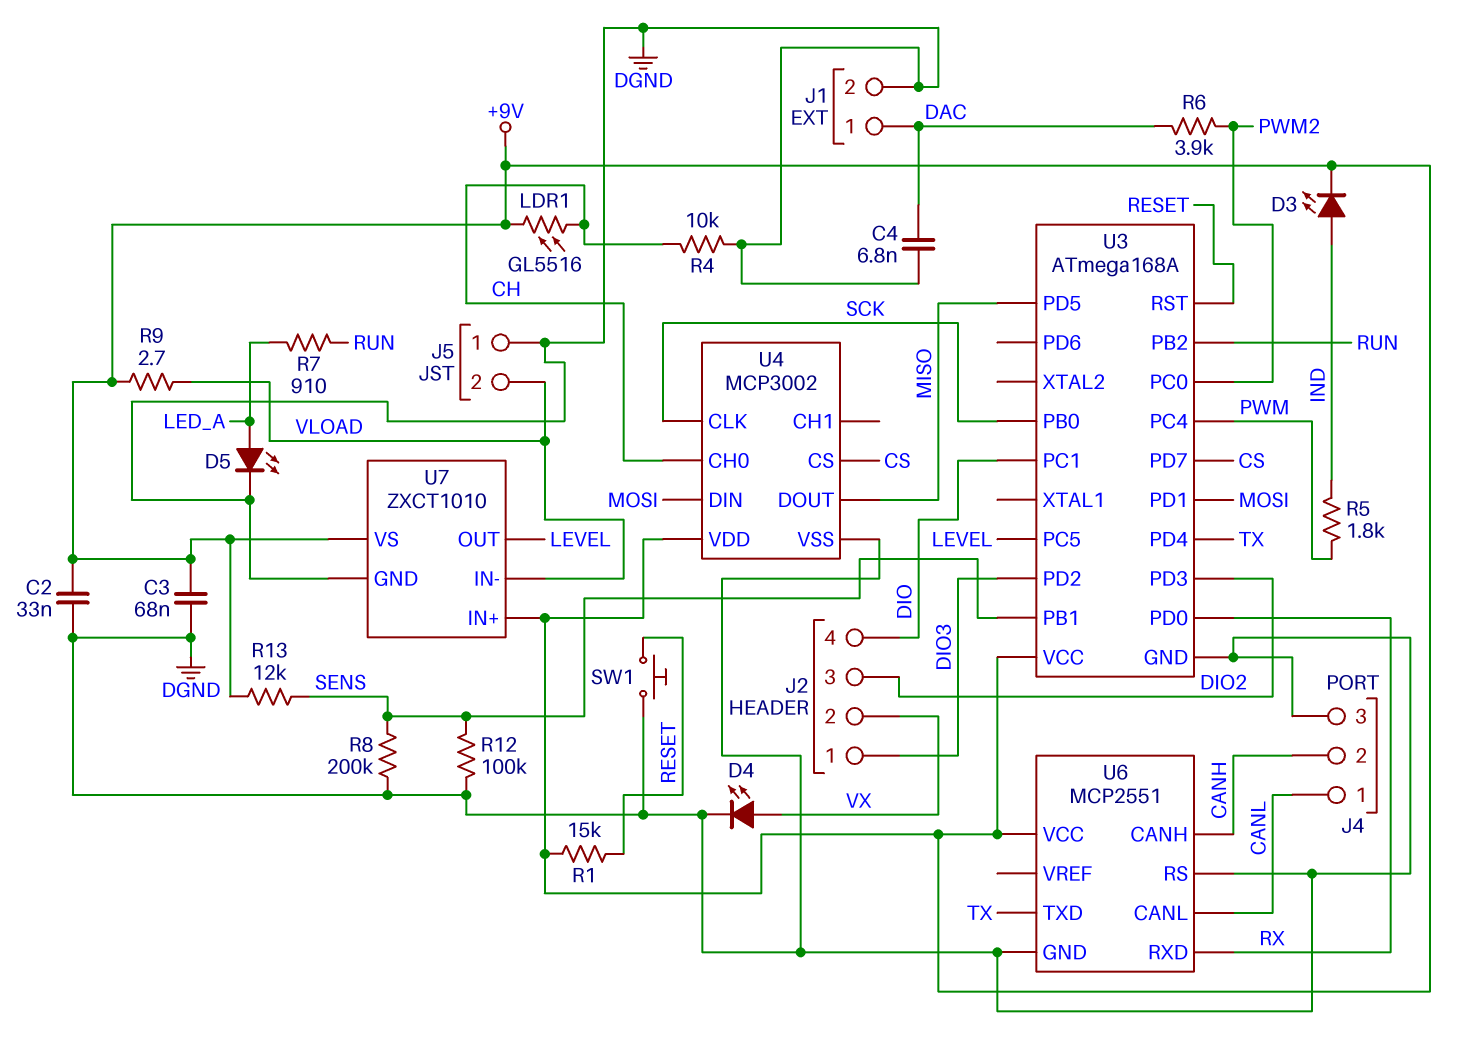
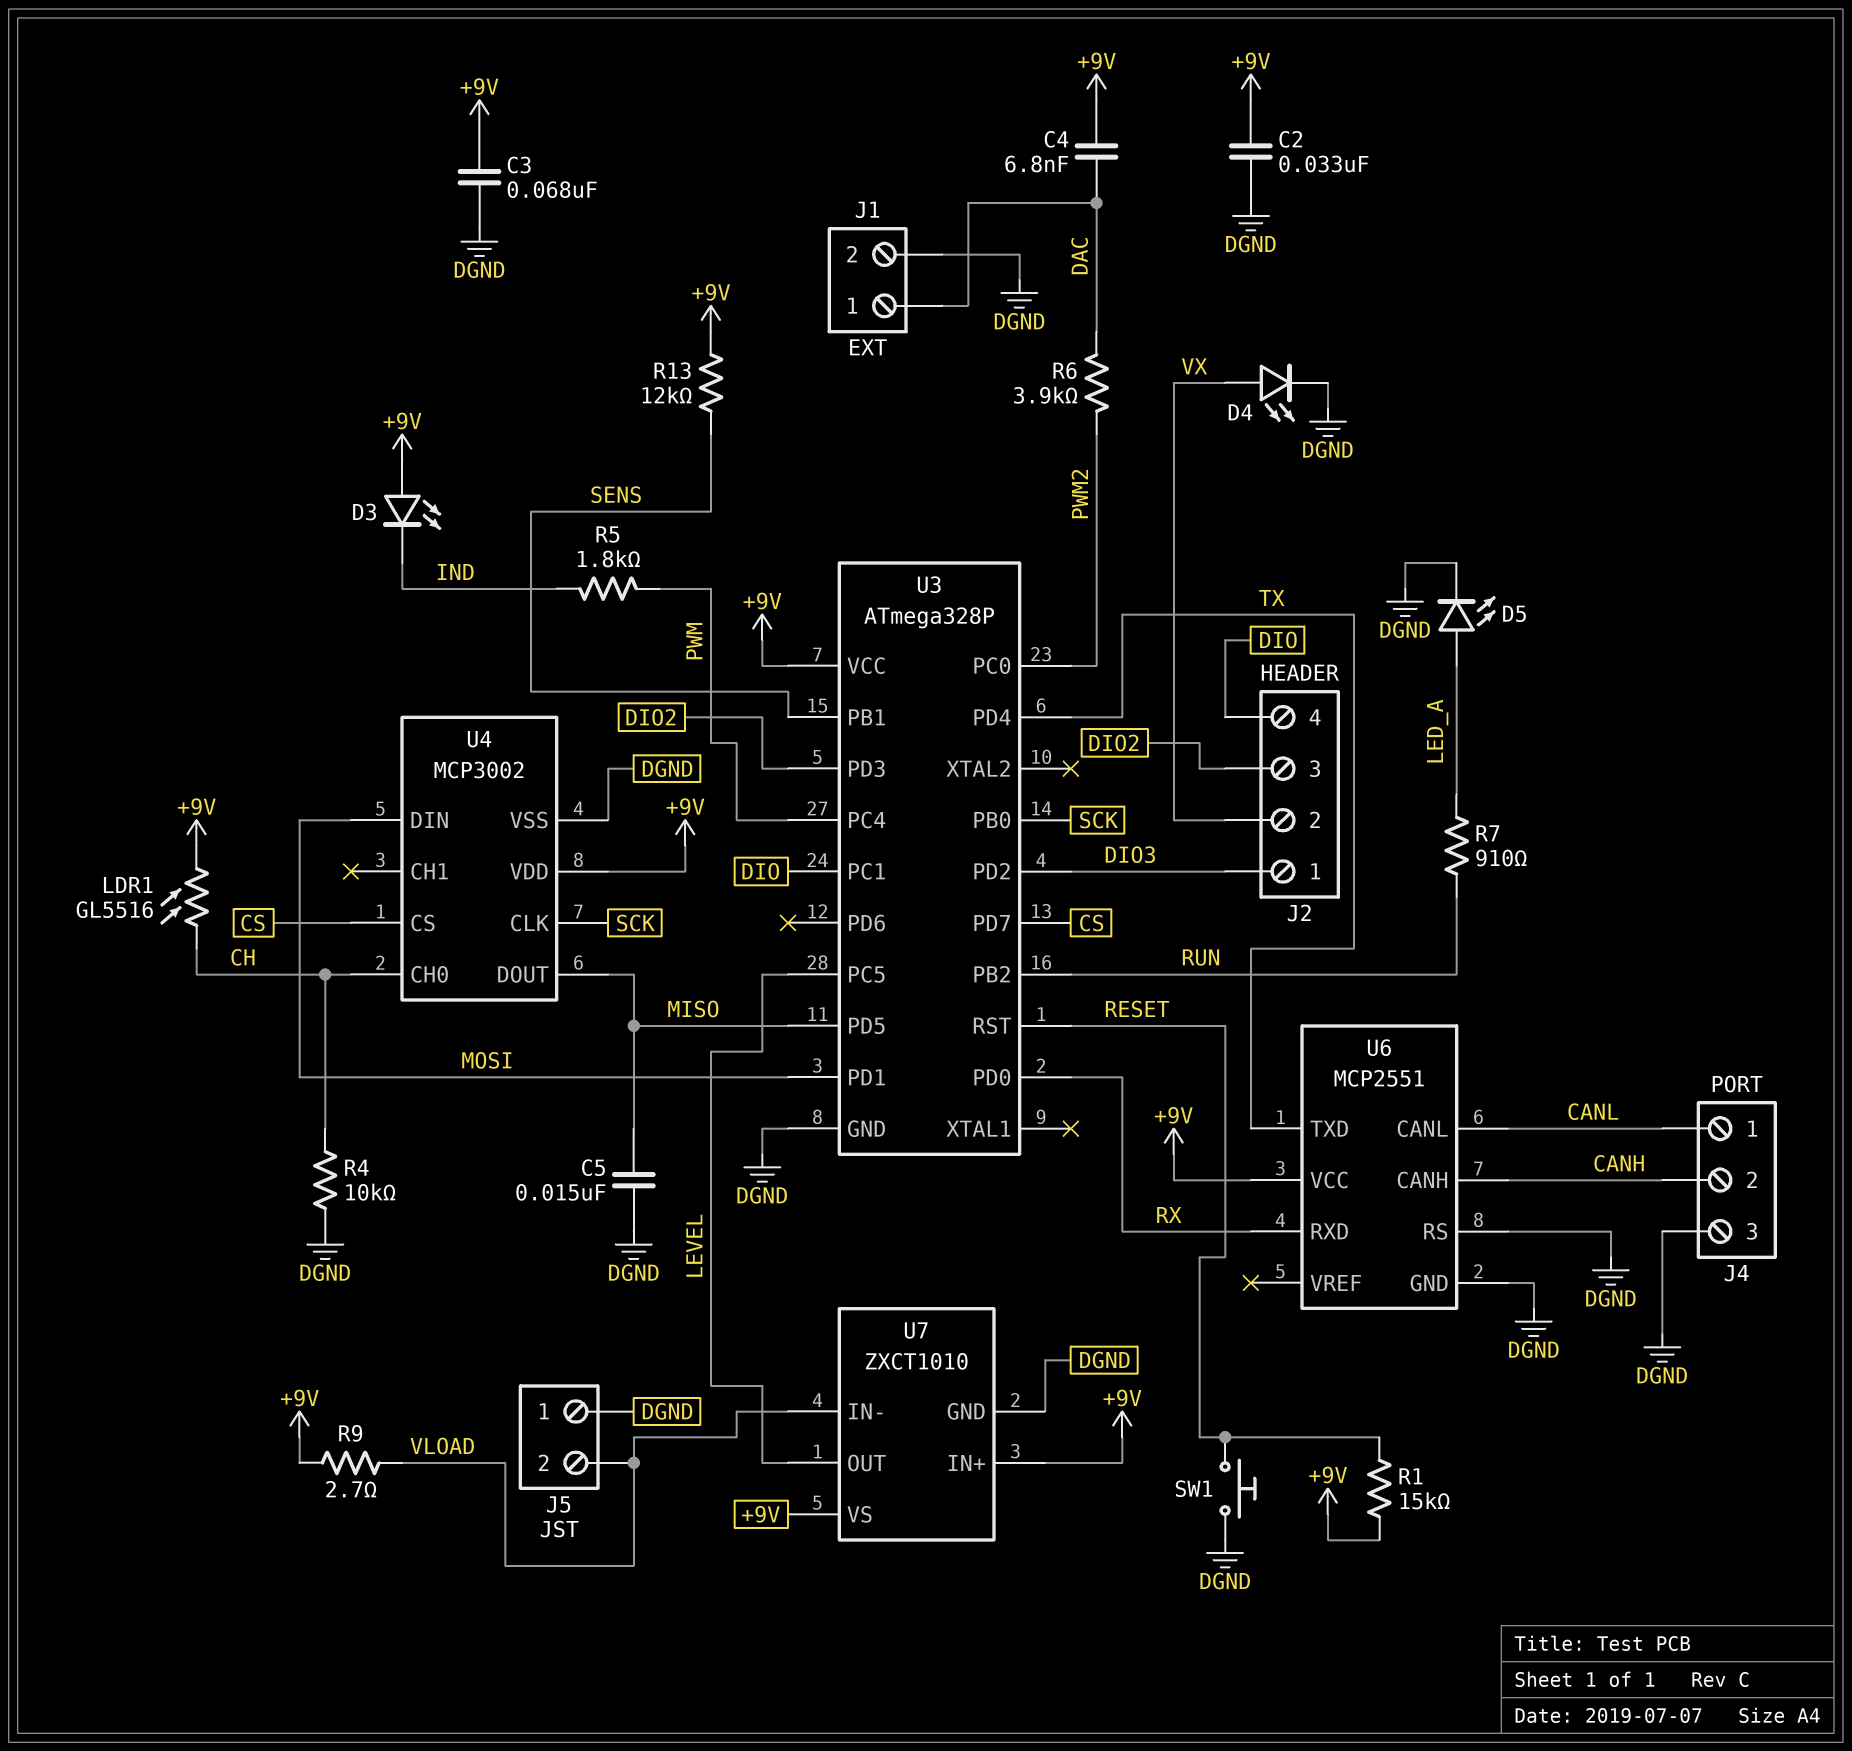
C4: 6.8nF (DAC, DGND) -> 6.8nF (+9V, DAC)
C5: none -> 15nF (DGND, MISO)
D3: LED (A IND, K +9V) -> LED (A +9V, K IND)
R8: 200k (DGND, SENS) -> none
R12: 100k (DGND, SENS) -> none
U3: ATmega168A -> ATmega328P

